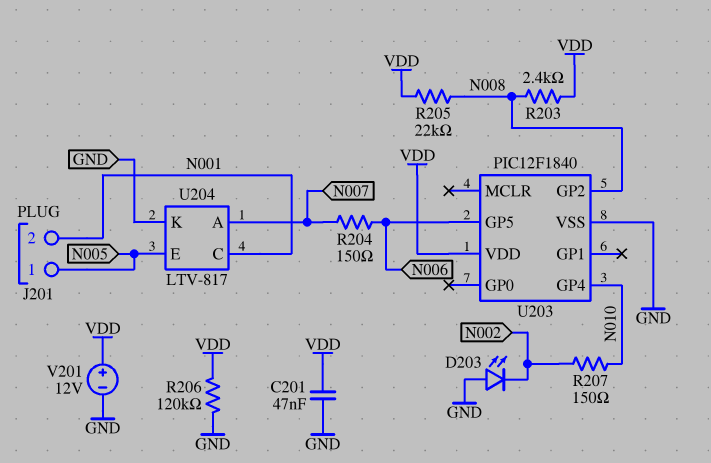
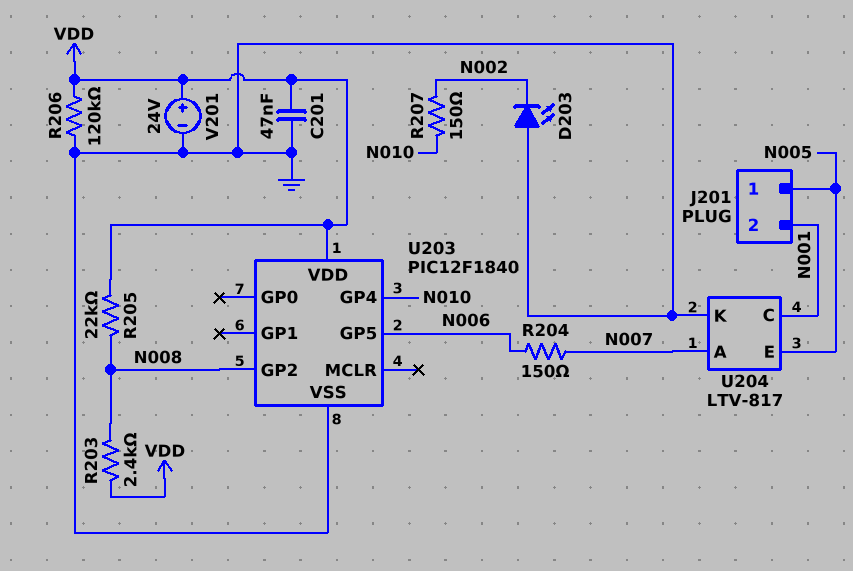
V201: 12V (plus VDD, minus GND) -> 24V (plus VDD, minus GND)

